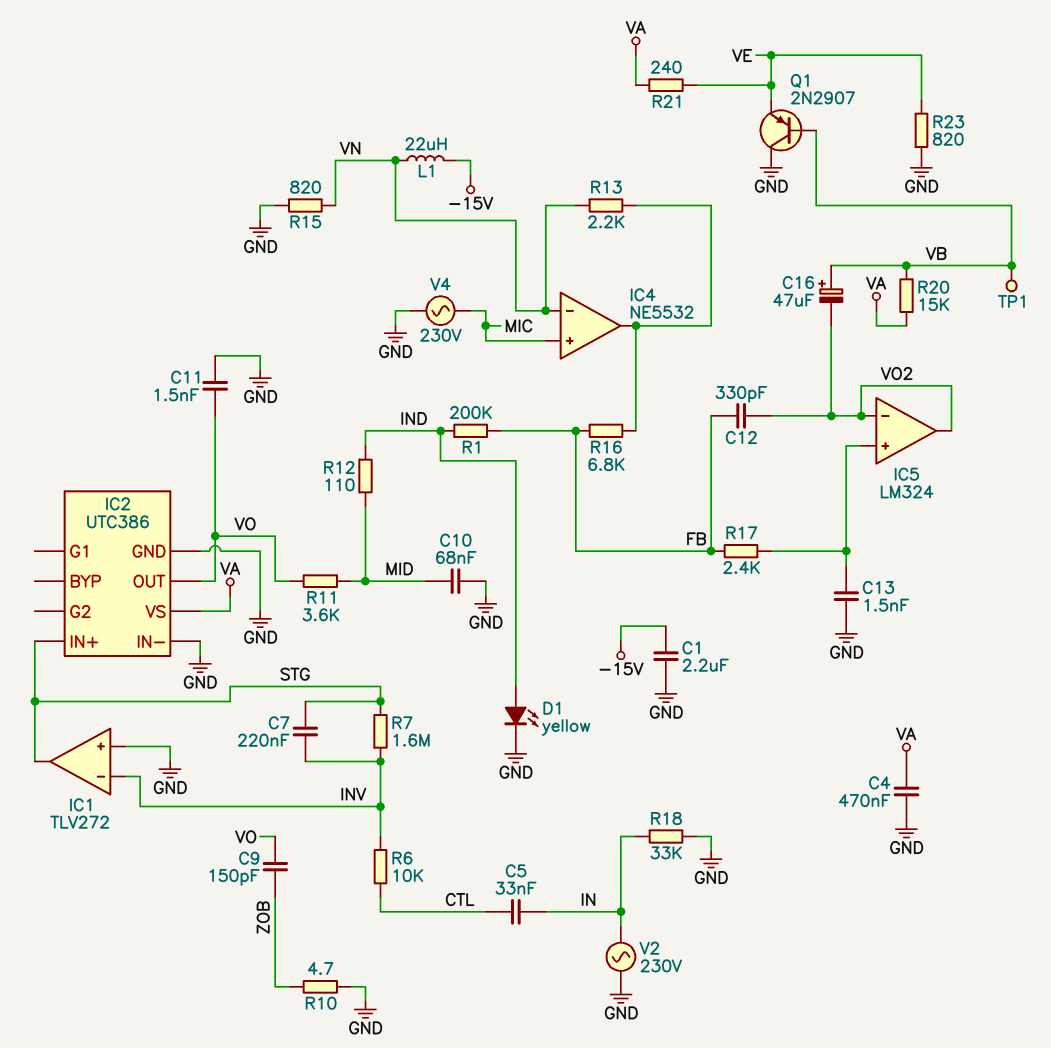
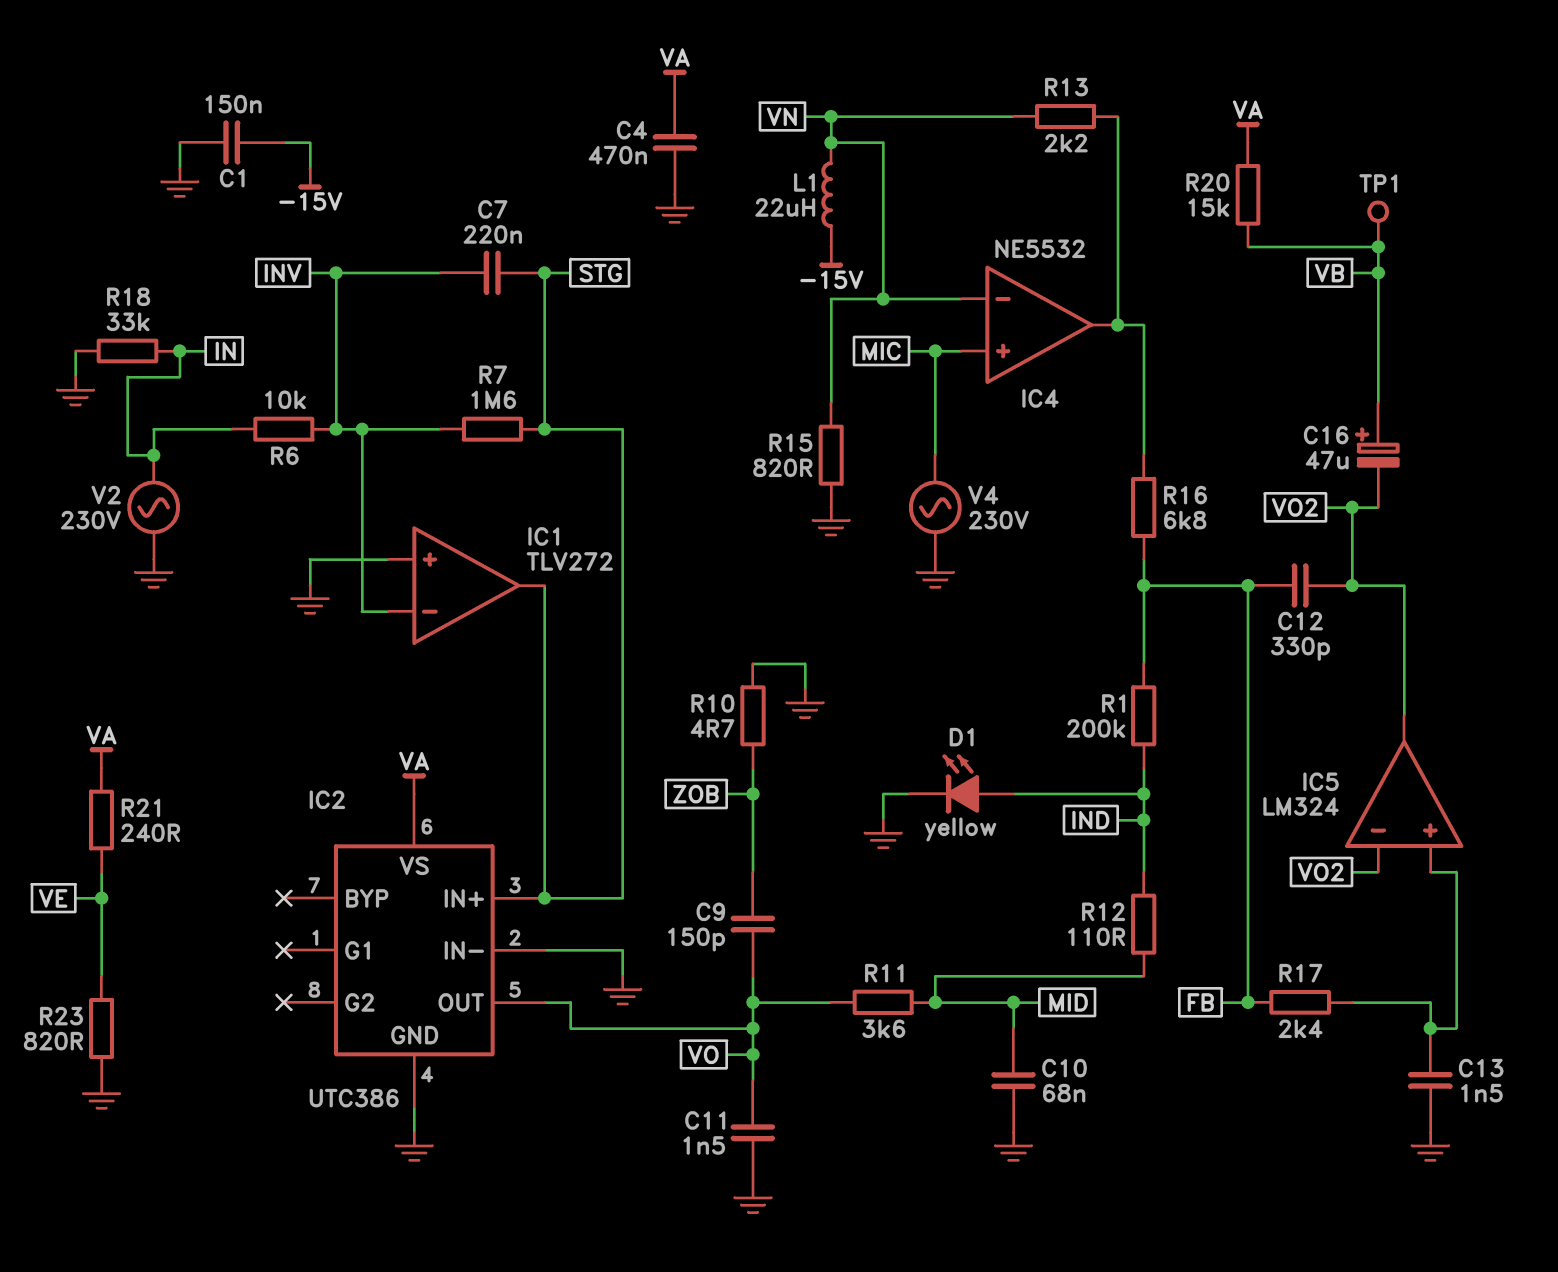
C1: 2.2uF (-15V, GND) -> 150nF (-15V, GND)
C5: 33nF (CTL, IN) -> none
Q1: PNP 2N2907 (B VB, C GND, E VE) -> none
R6: 10k (CTL, INV) -> 10k (IN, INV)

